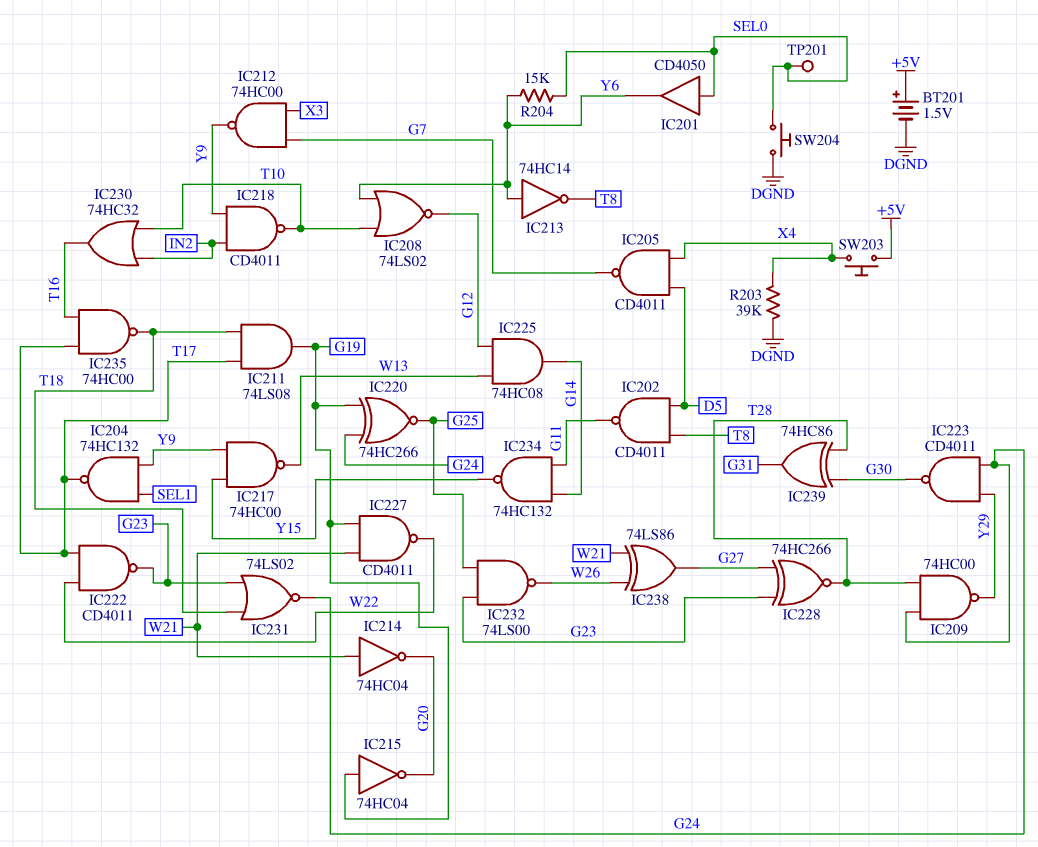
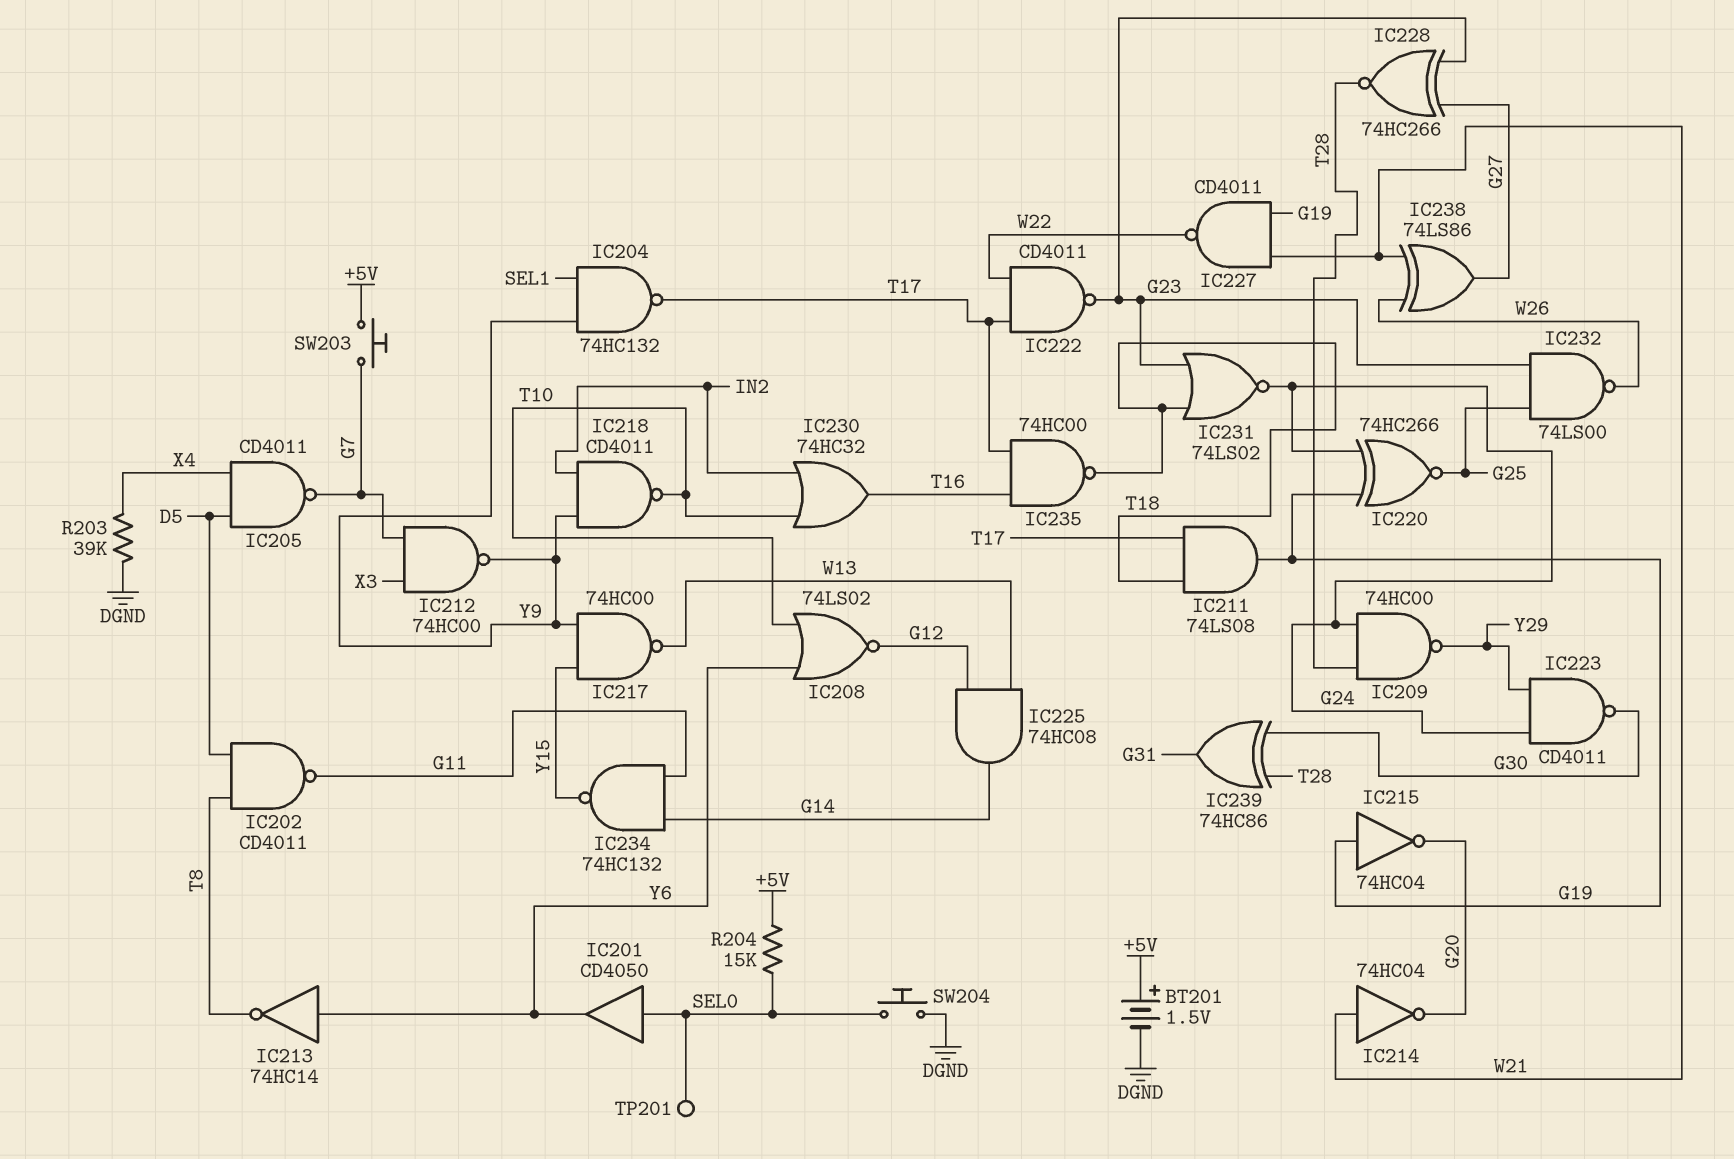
R204: 15k (SEL0, Y6) -> 15k (+5V, SEL0)
SW203: button (+5V, X4) -> button (+5V, G7)

